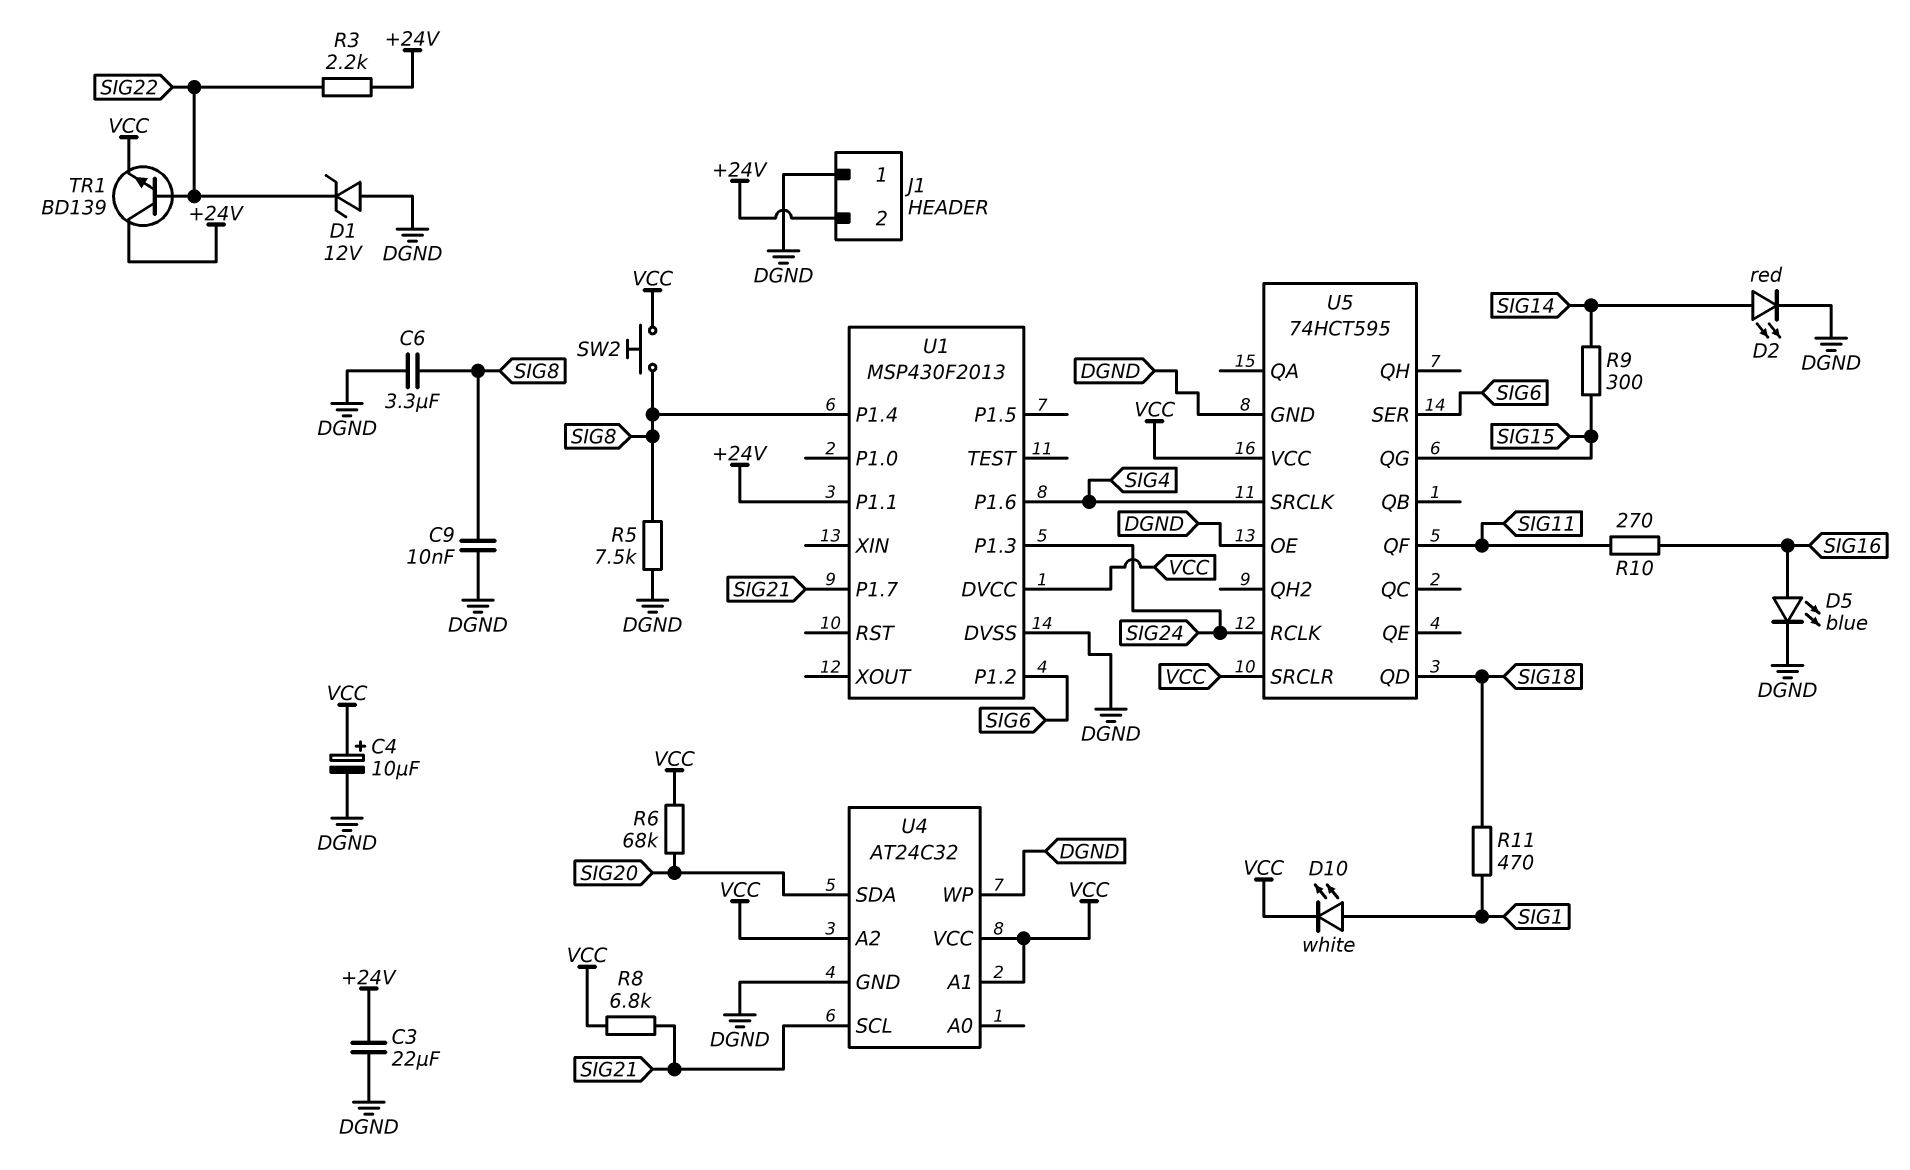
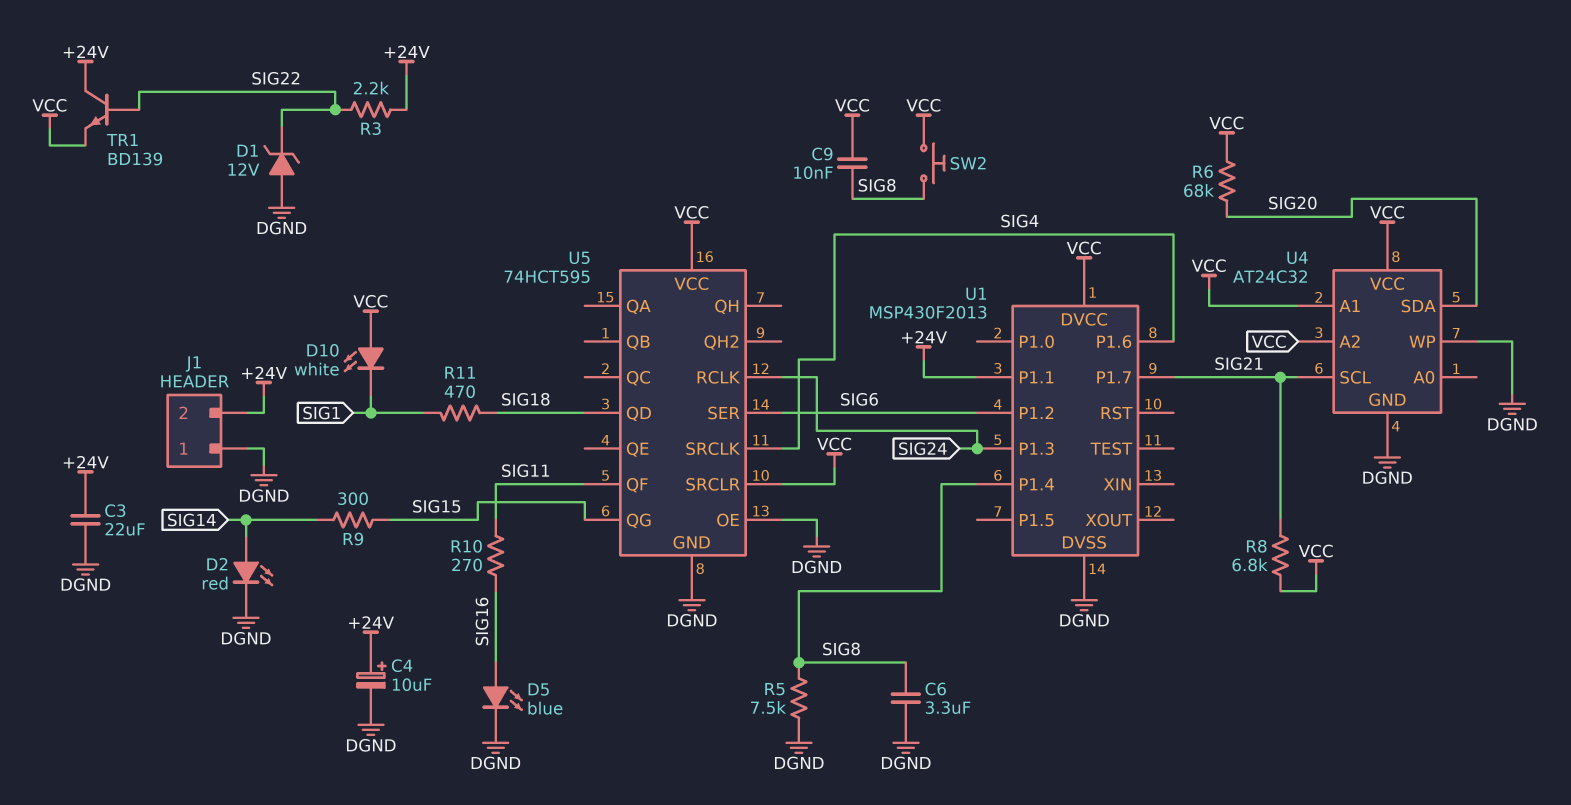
C4: 10uF (plus VCC, minus DGND) -> 10uF (plus +24V, minus DGND)
C9: 10nF (DGND, SIG8) -> 10nF (SIG8, VCC)
D10: LED white (A SIG1, K VCC) -> LED white (A VCC, K SIG1)

